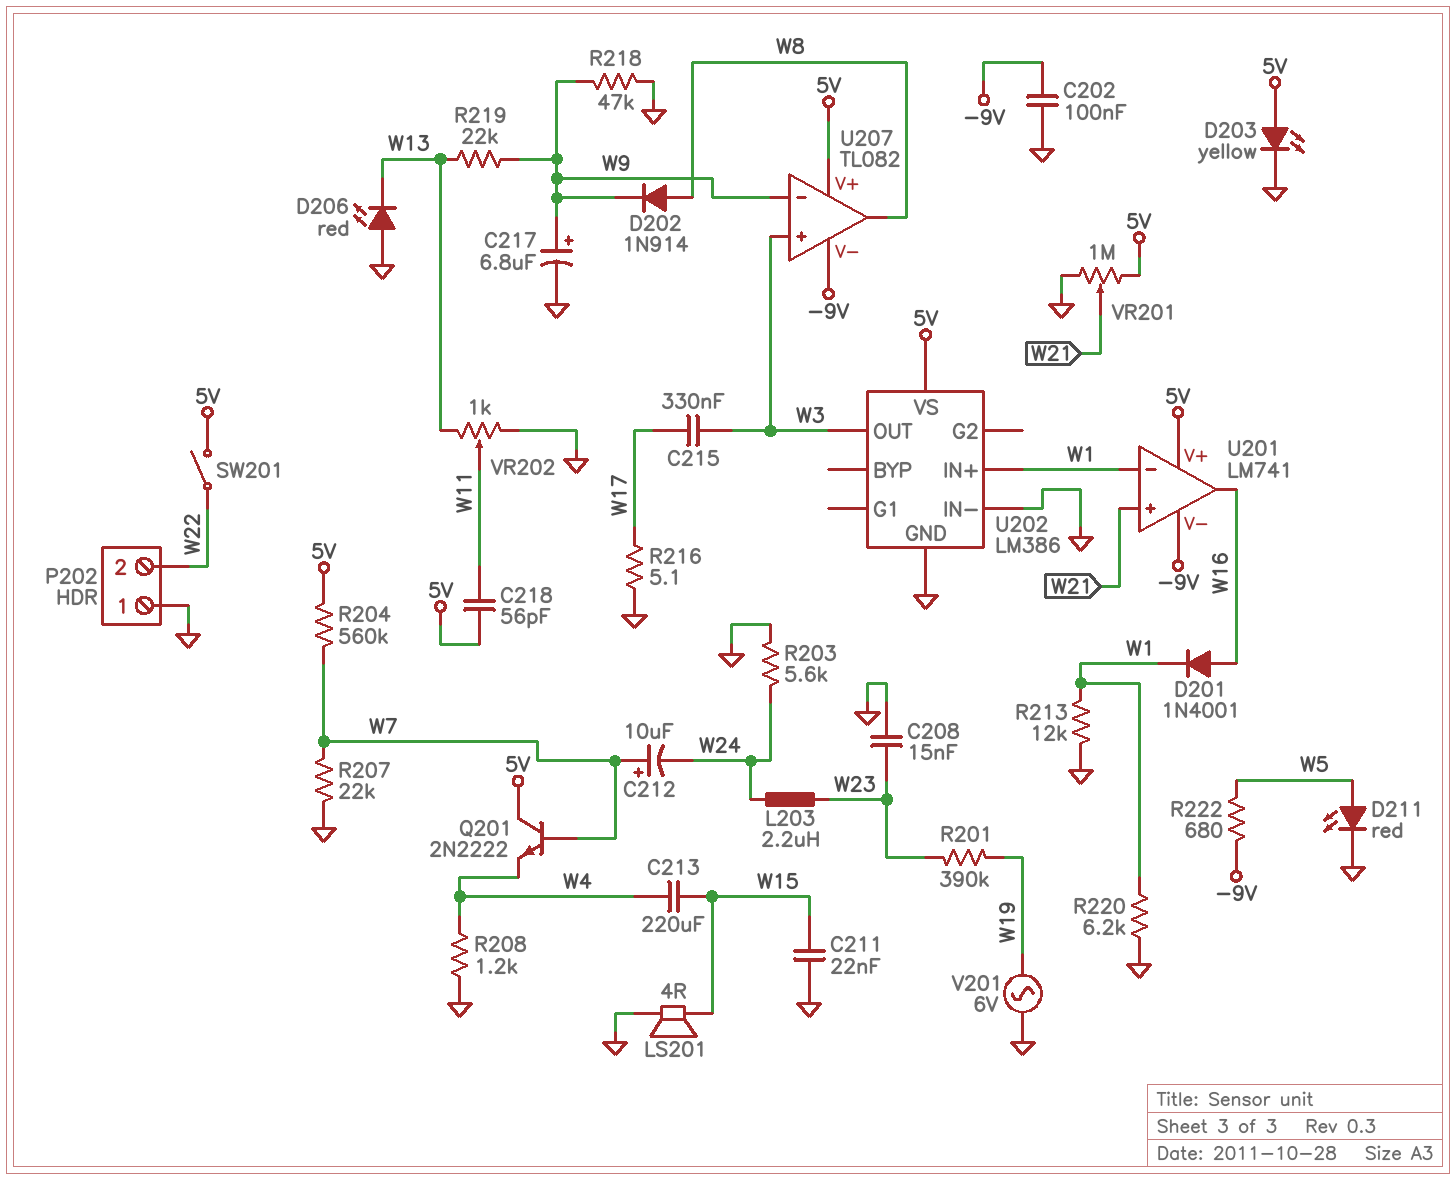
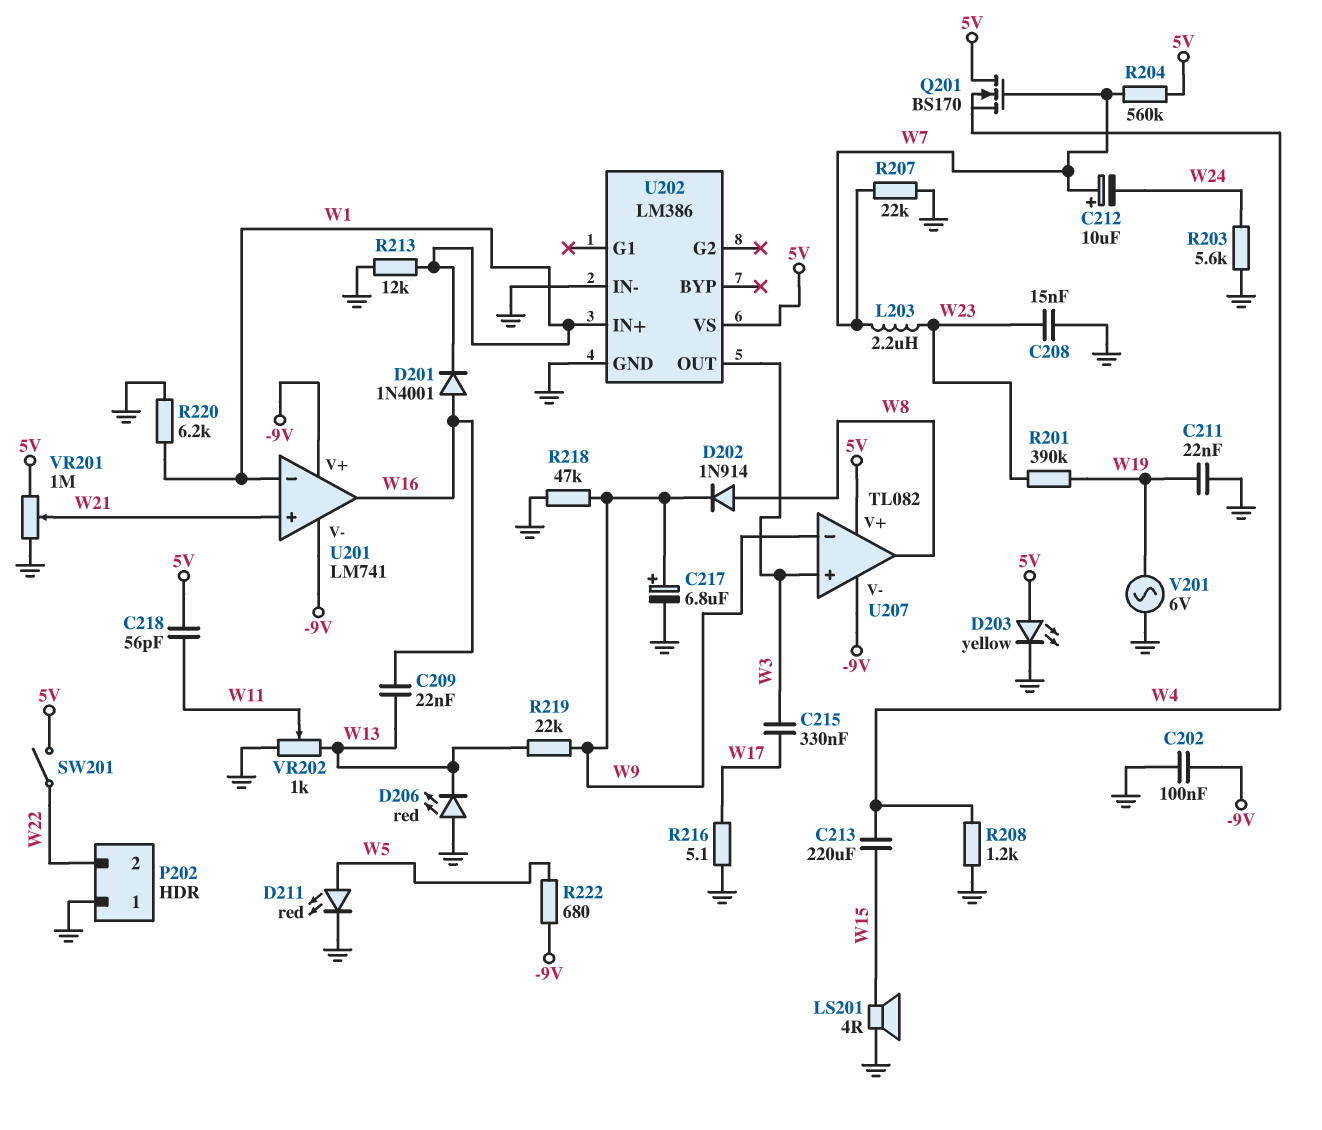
C209: none -> 22nF (W13, W16)
C211: 22nF (GND, W15) -> 22nF (GND, W19)
L203: 2.2uH (W23, W24) -> 2.2uH (W7, W23)
Q201: NPN 2N2222 (B W7, C 5V, E W4) -> NMOS BS170 (G W7, D 5V, S W4)
U201 pin V+: 5V -> -9V

